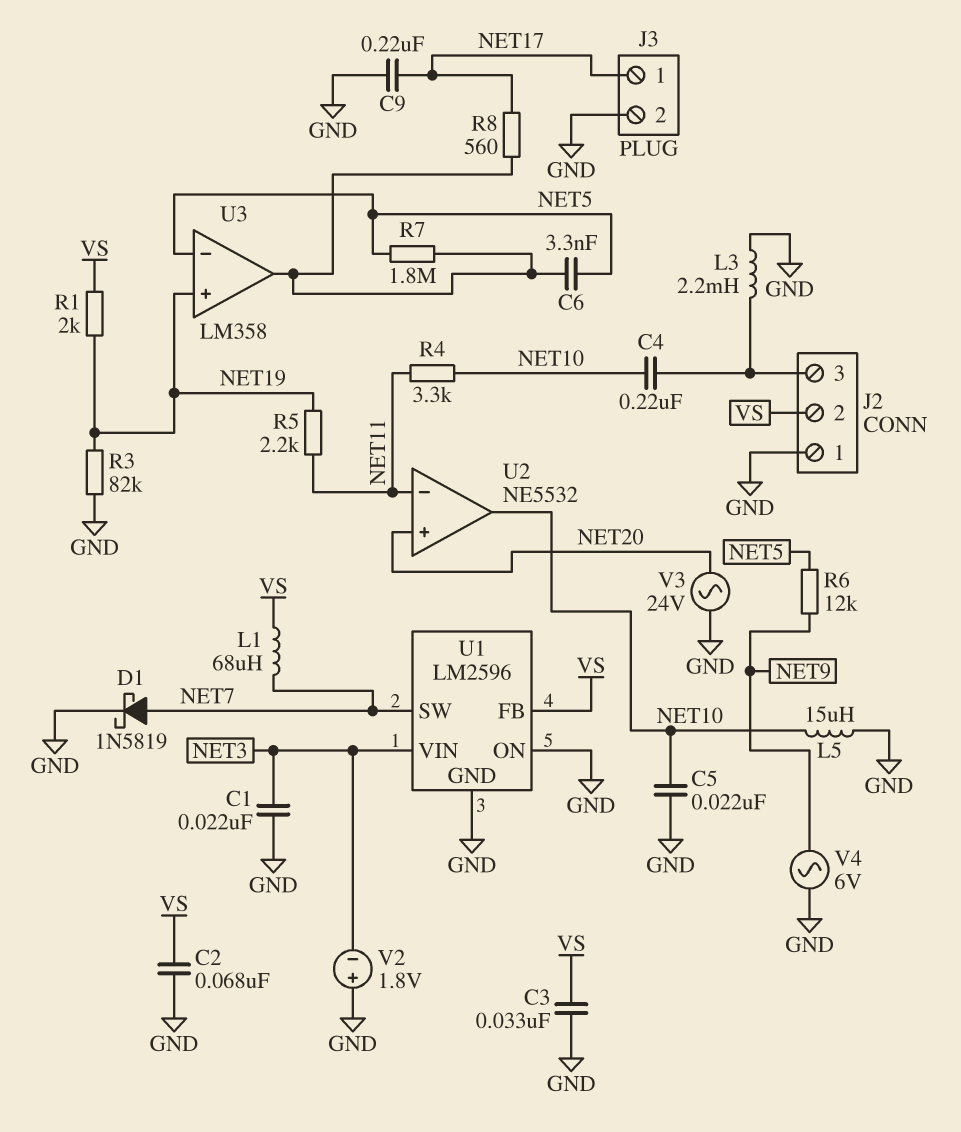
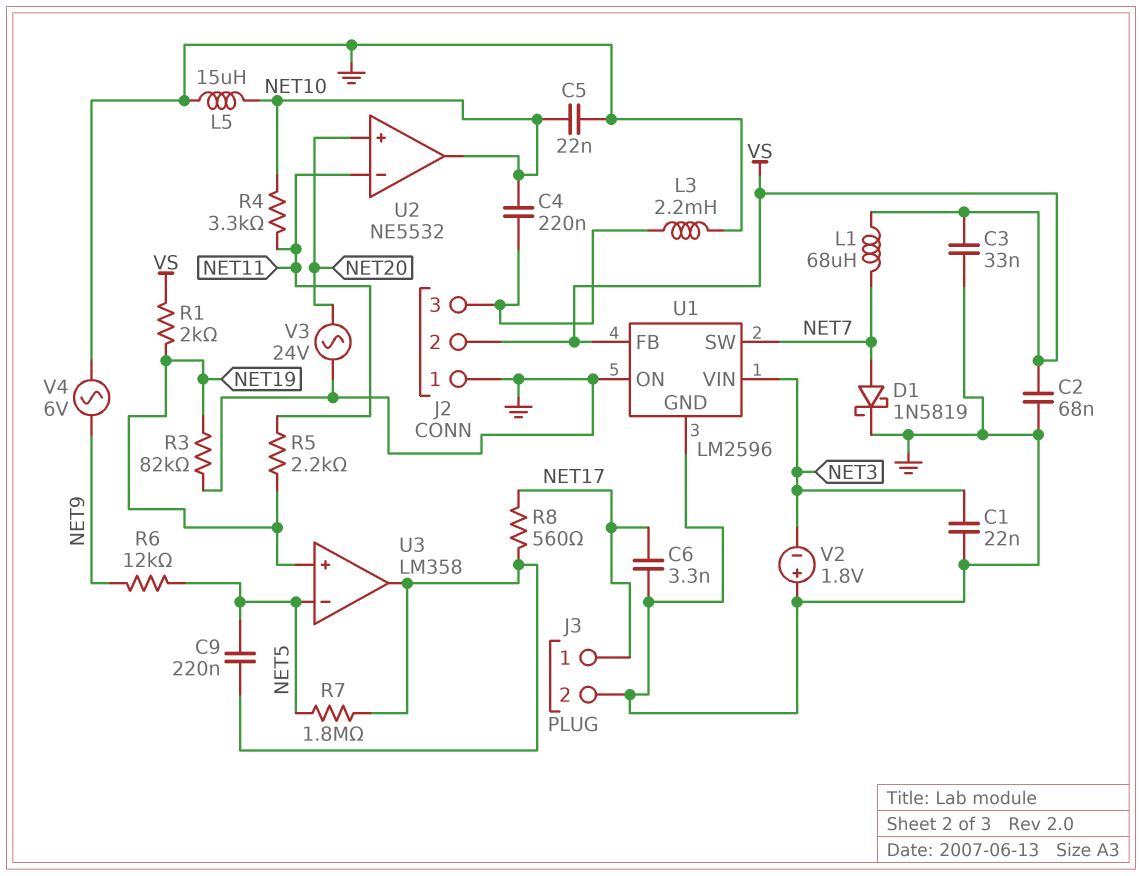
C6: 3.3nF (NET5, U3/out) -> 3.3nF (GND, NET17)
C9: 220nF (GND, NET17) -> 220nF (NET5, U3/out)

